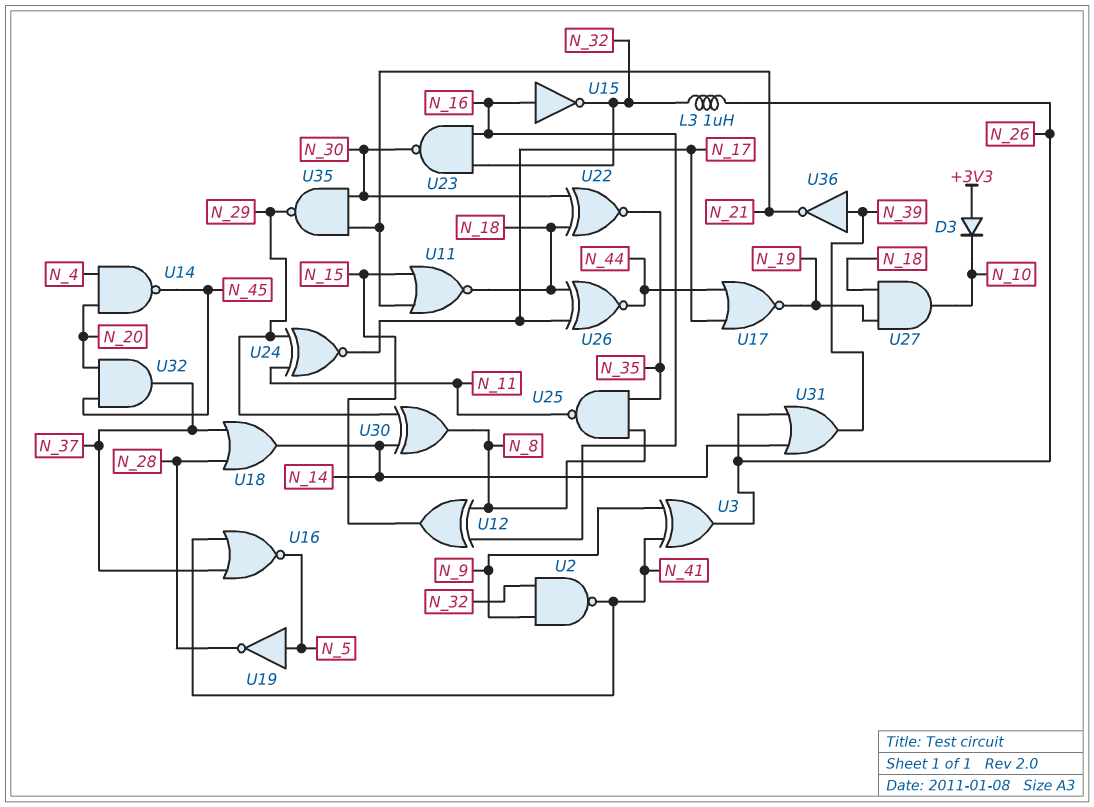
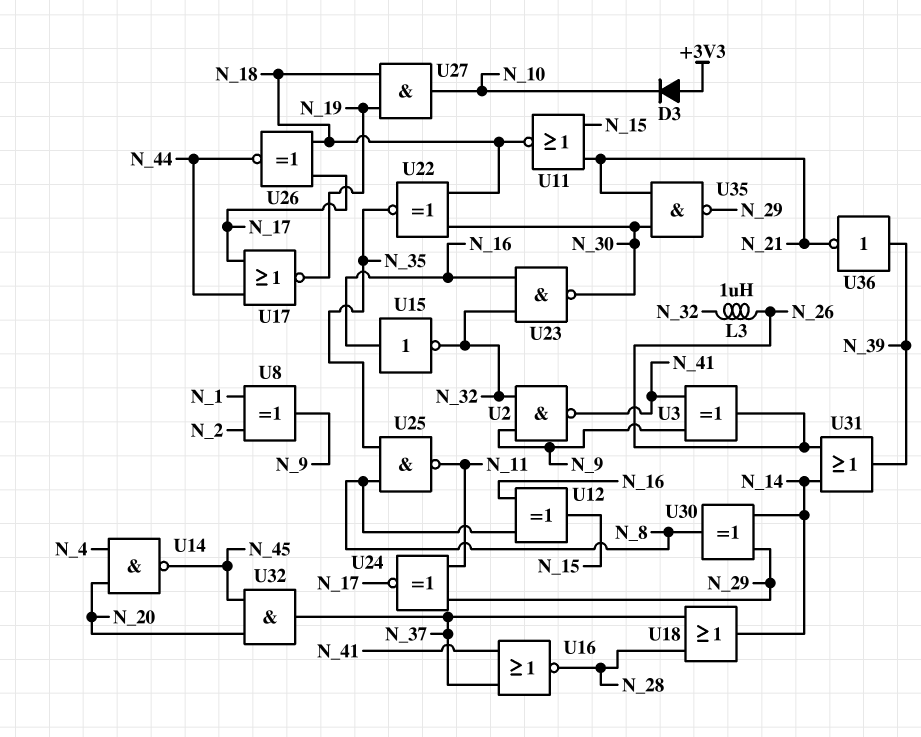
U8: none -> XOR (in N_1, in N_2, out N_9)
U16: NOR (in N_37, in N_41, out N_5) -> NOR (in N_37, in N_41, out N_28)
U19: NOT (in N_5, out N_28) -> none

